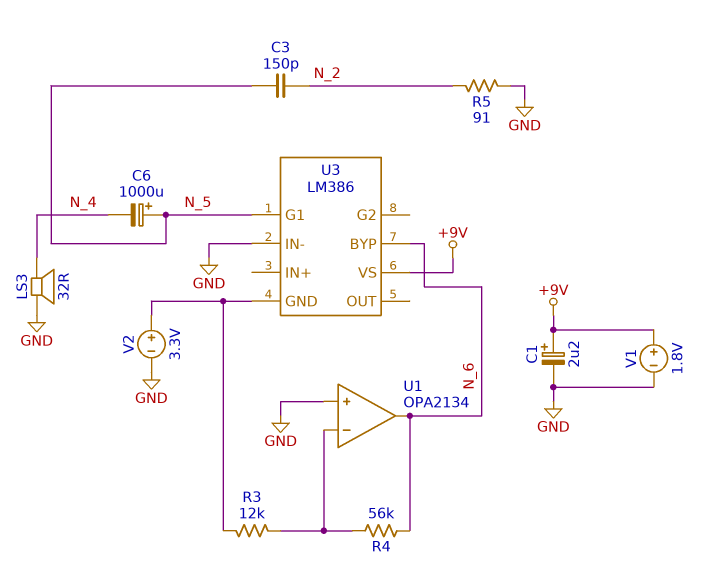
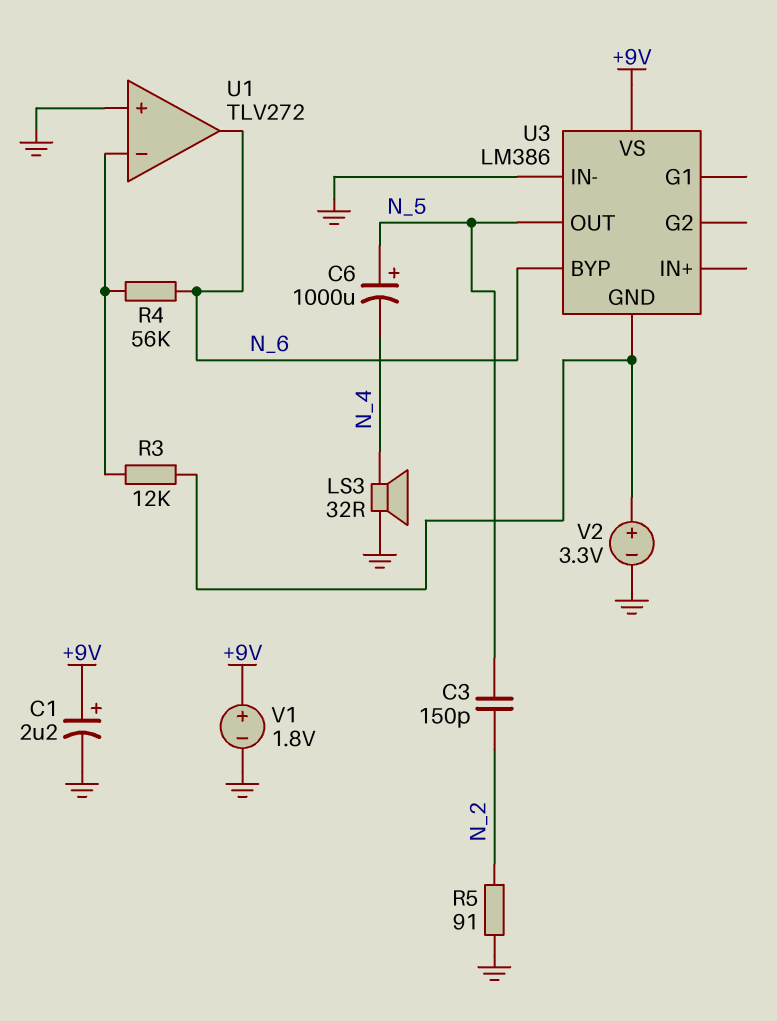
U1: OPA2134 -> TLV272
U3 pin G1: N_5 -> none
U3 pin OUT: none -> N_5

